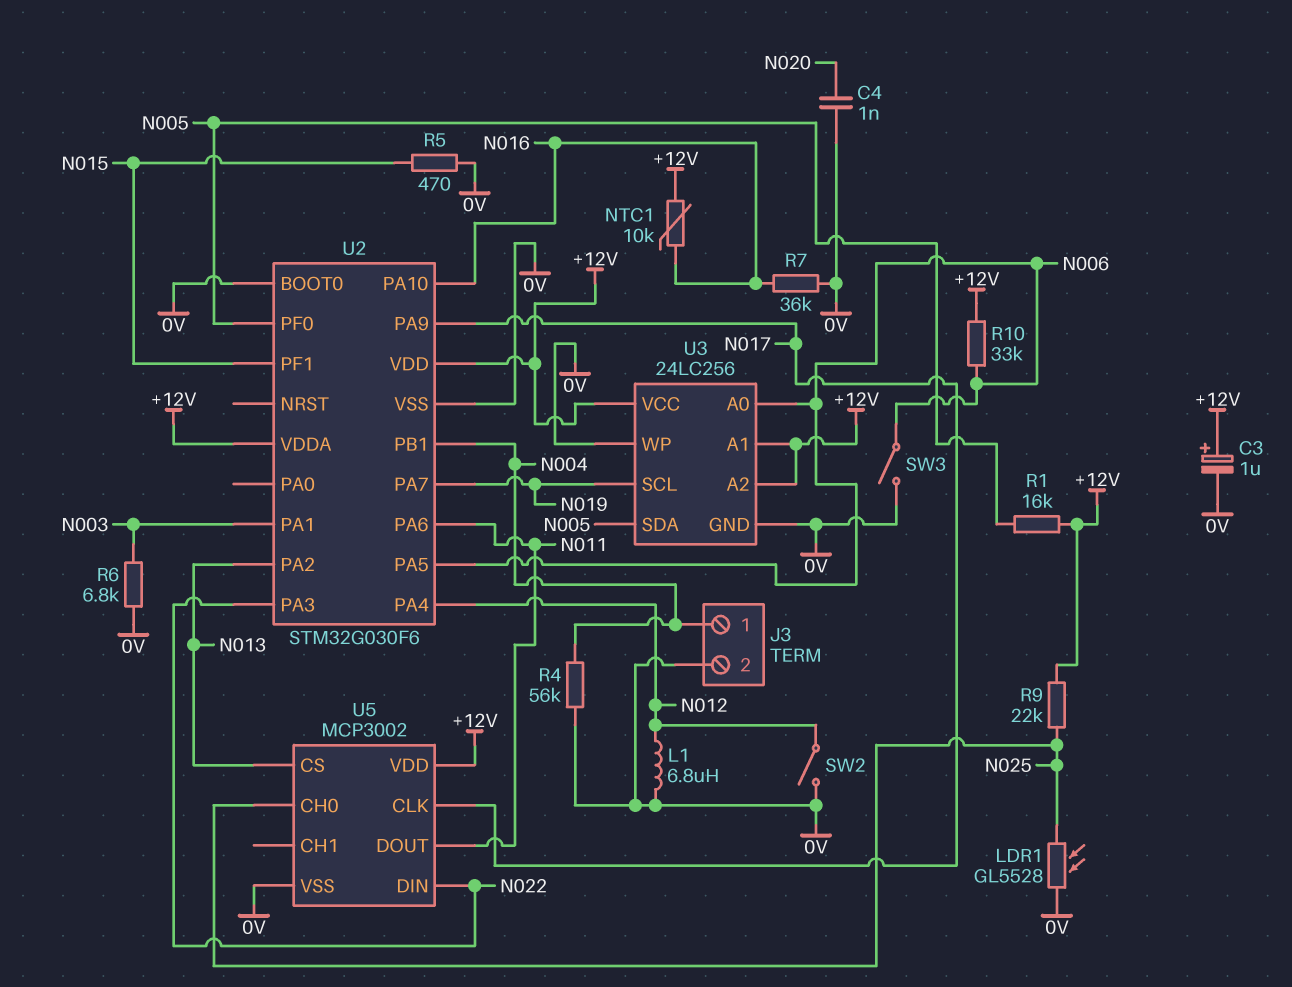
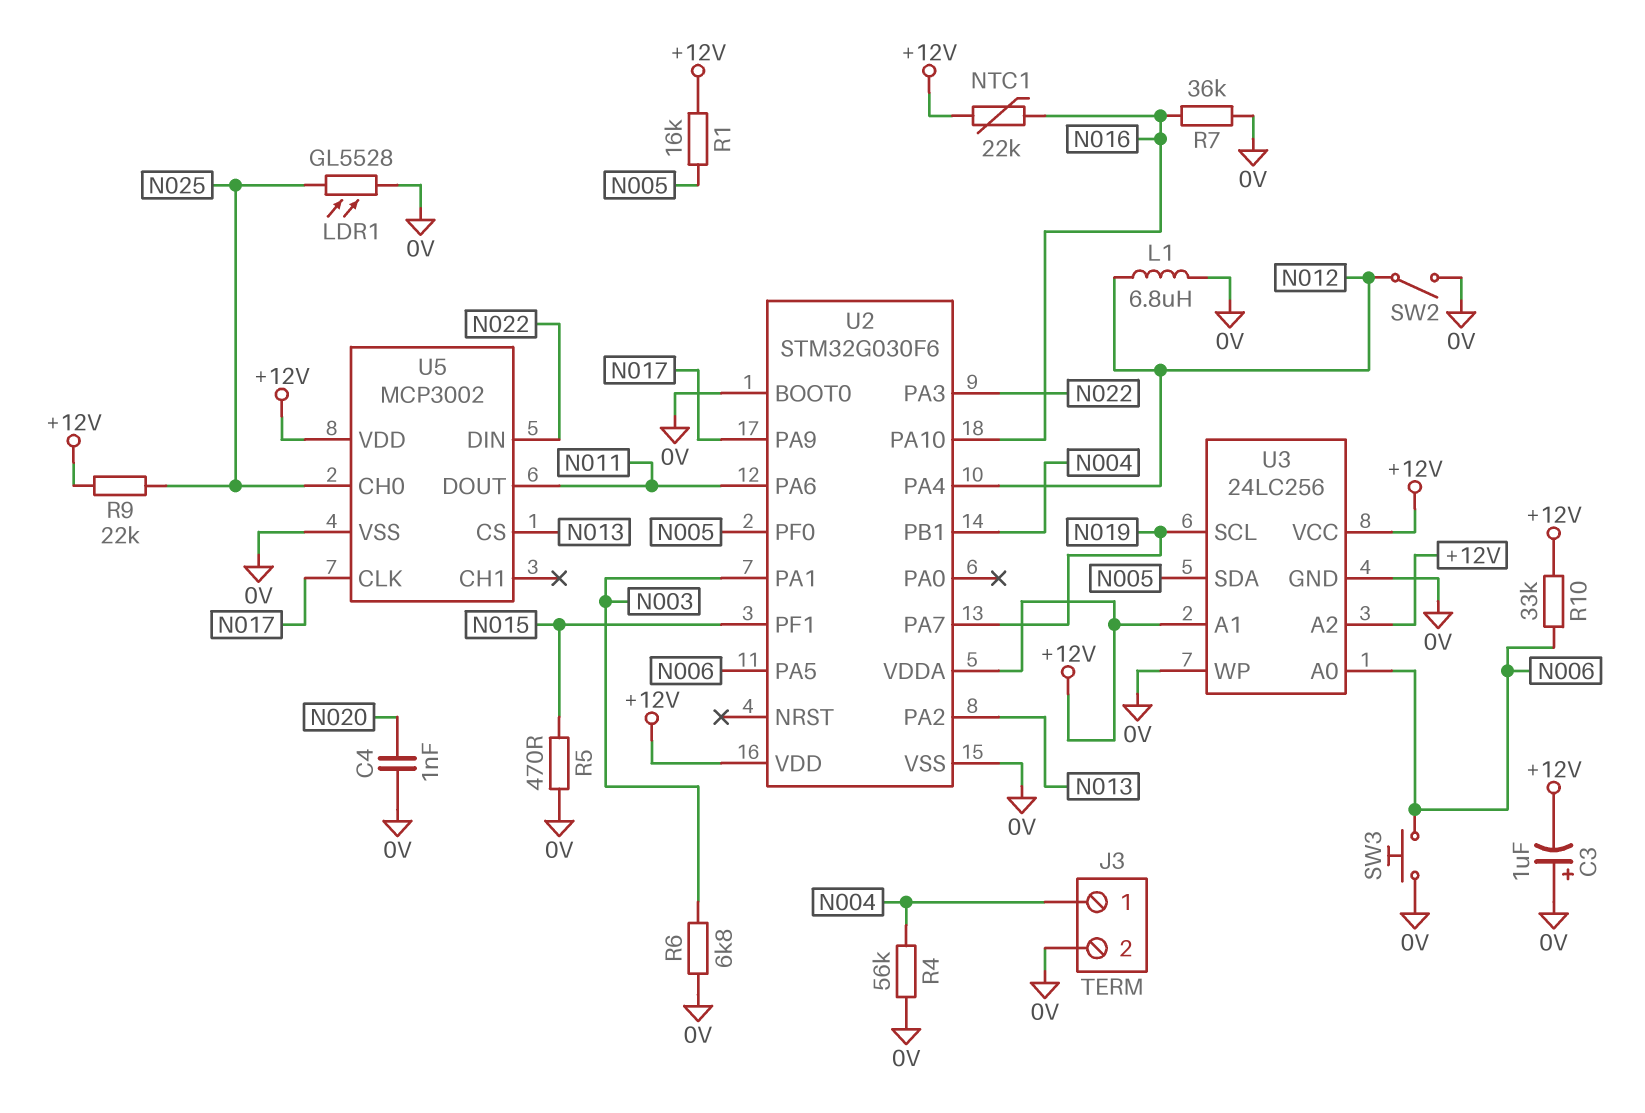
C3: 1uF (plus +12V, minus 0V) -> 1uF (plus 0V, minus +12V)
NTC1: 10k (+12V, N016) -> 22k (+12V, N016)
SW3: switch (0V, N006) -> button (0V, N006)

